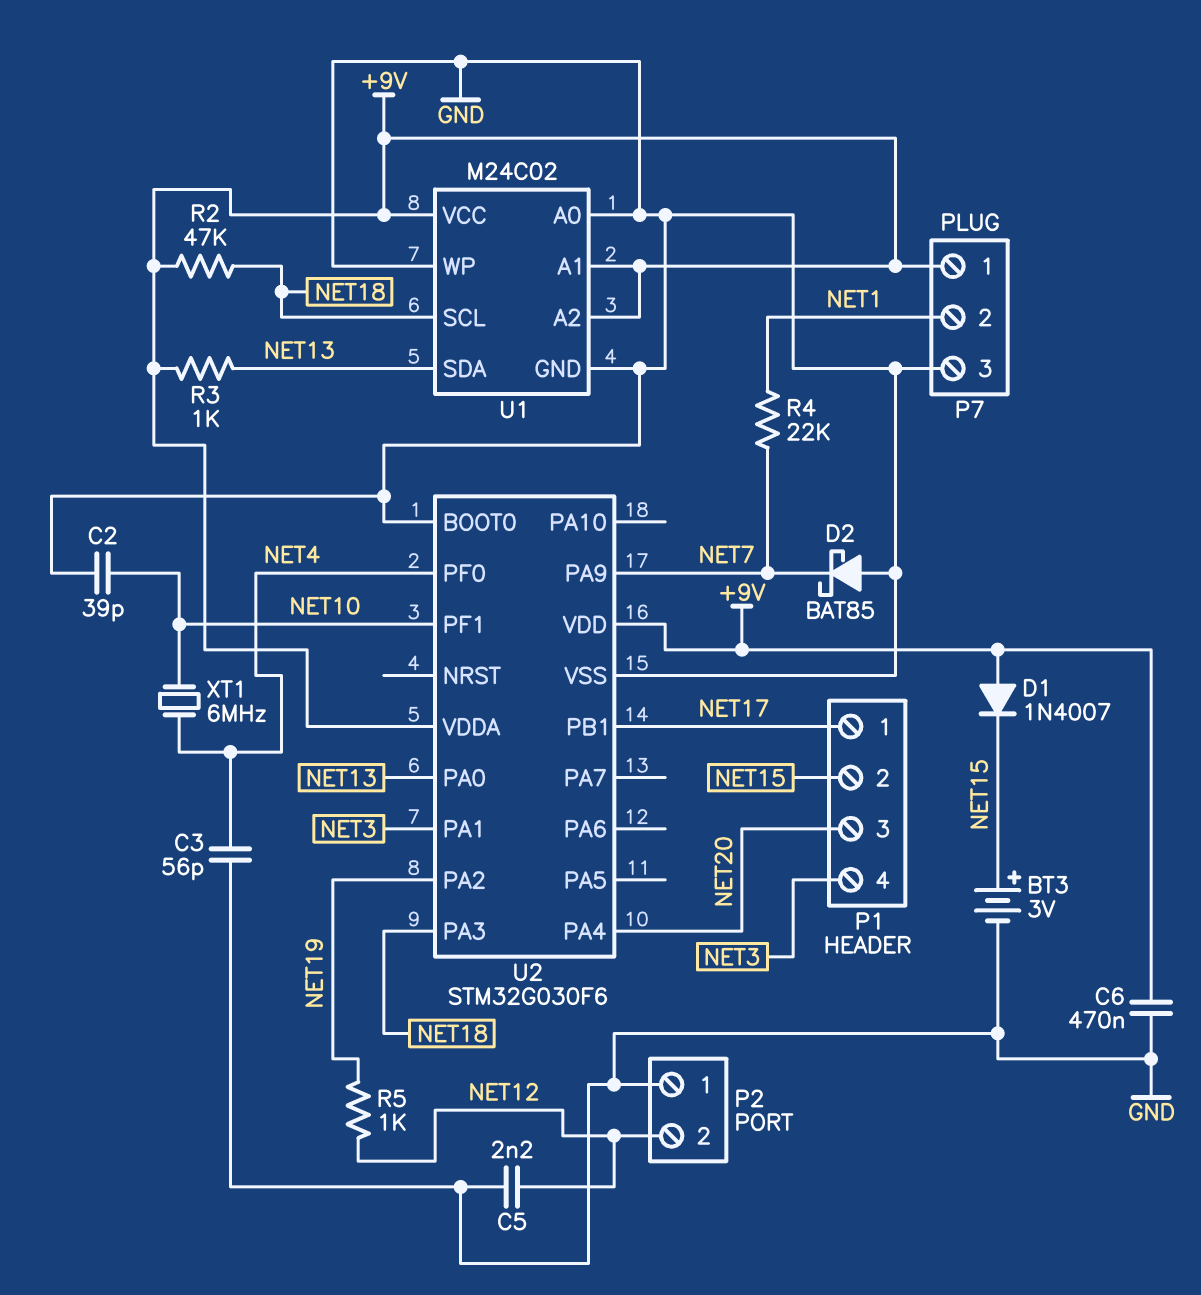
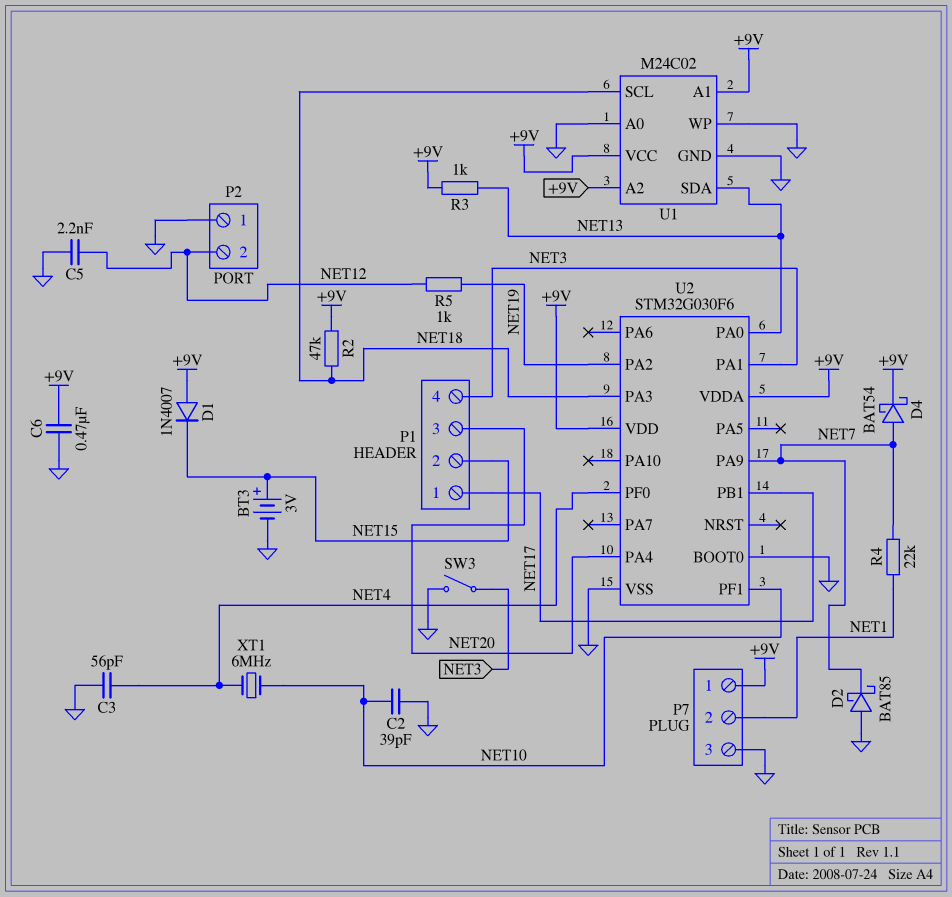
D4: none -> schottky BAT54 (A NET7, K +9V)
SW3: none -> switch (GND, NET3)

